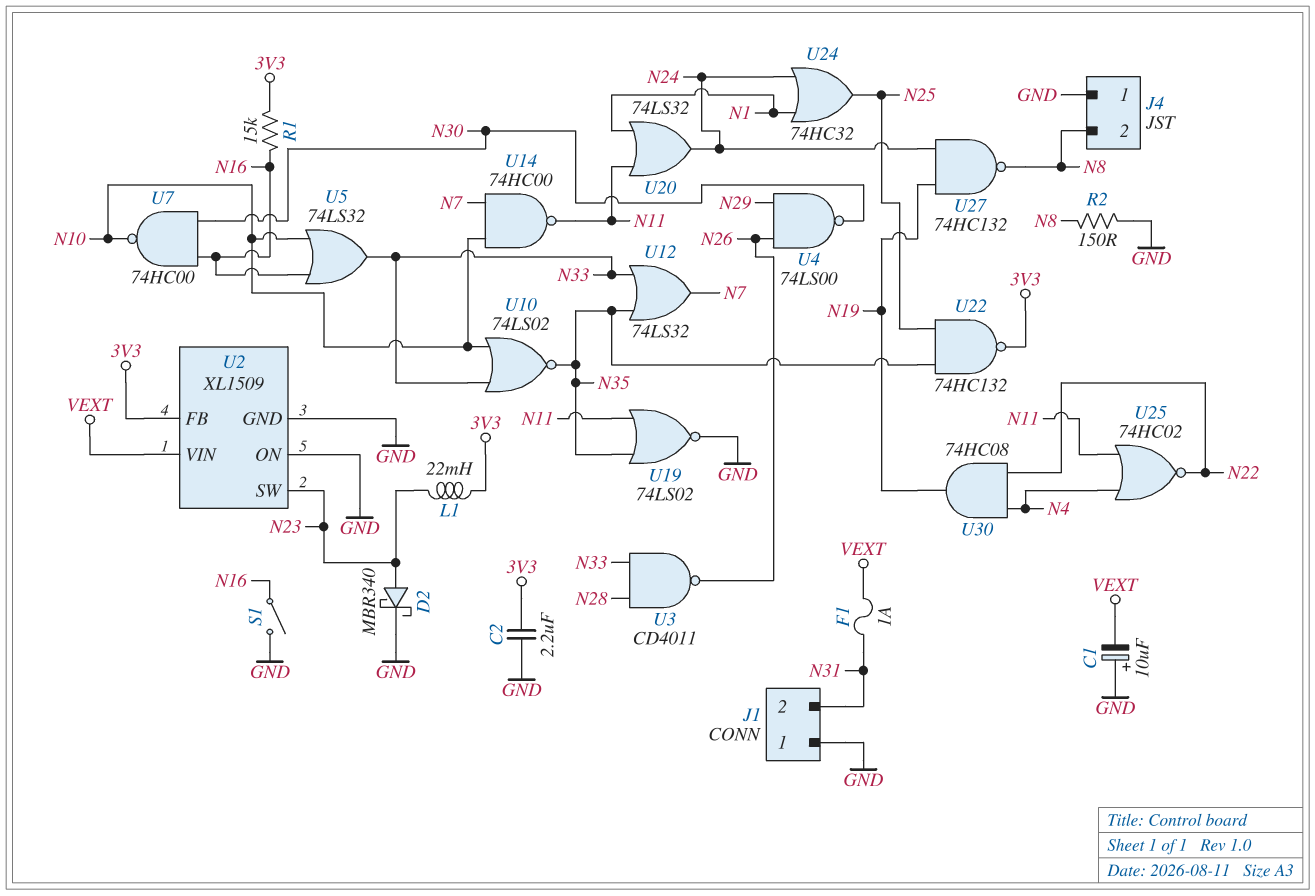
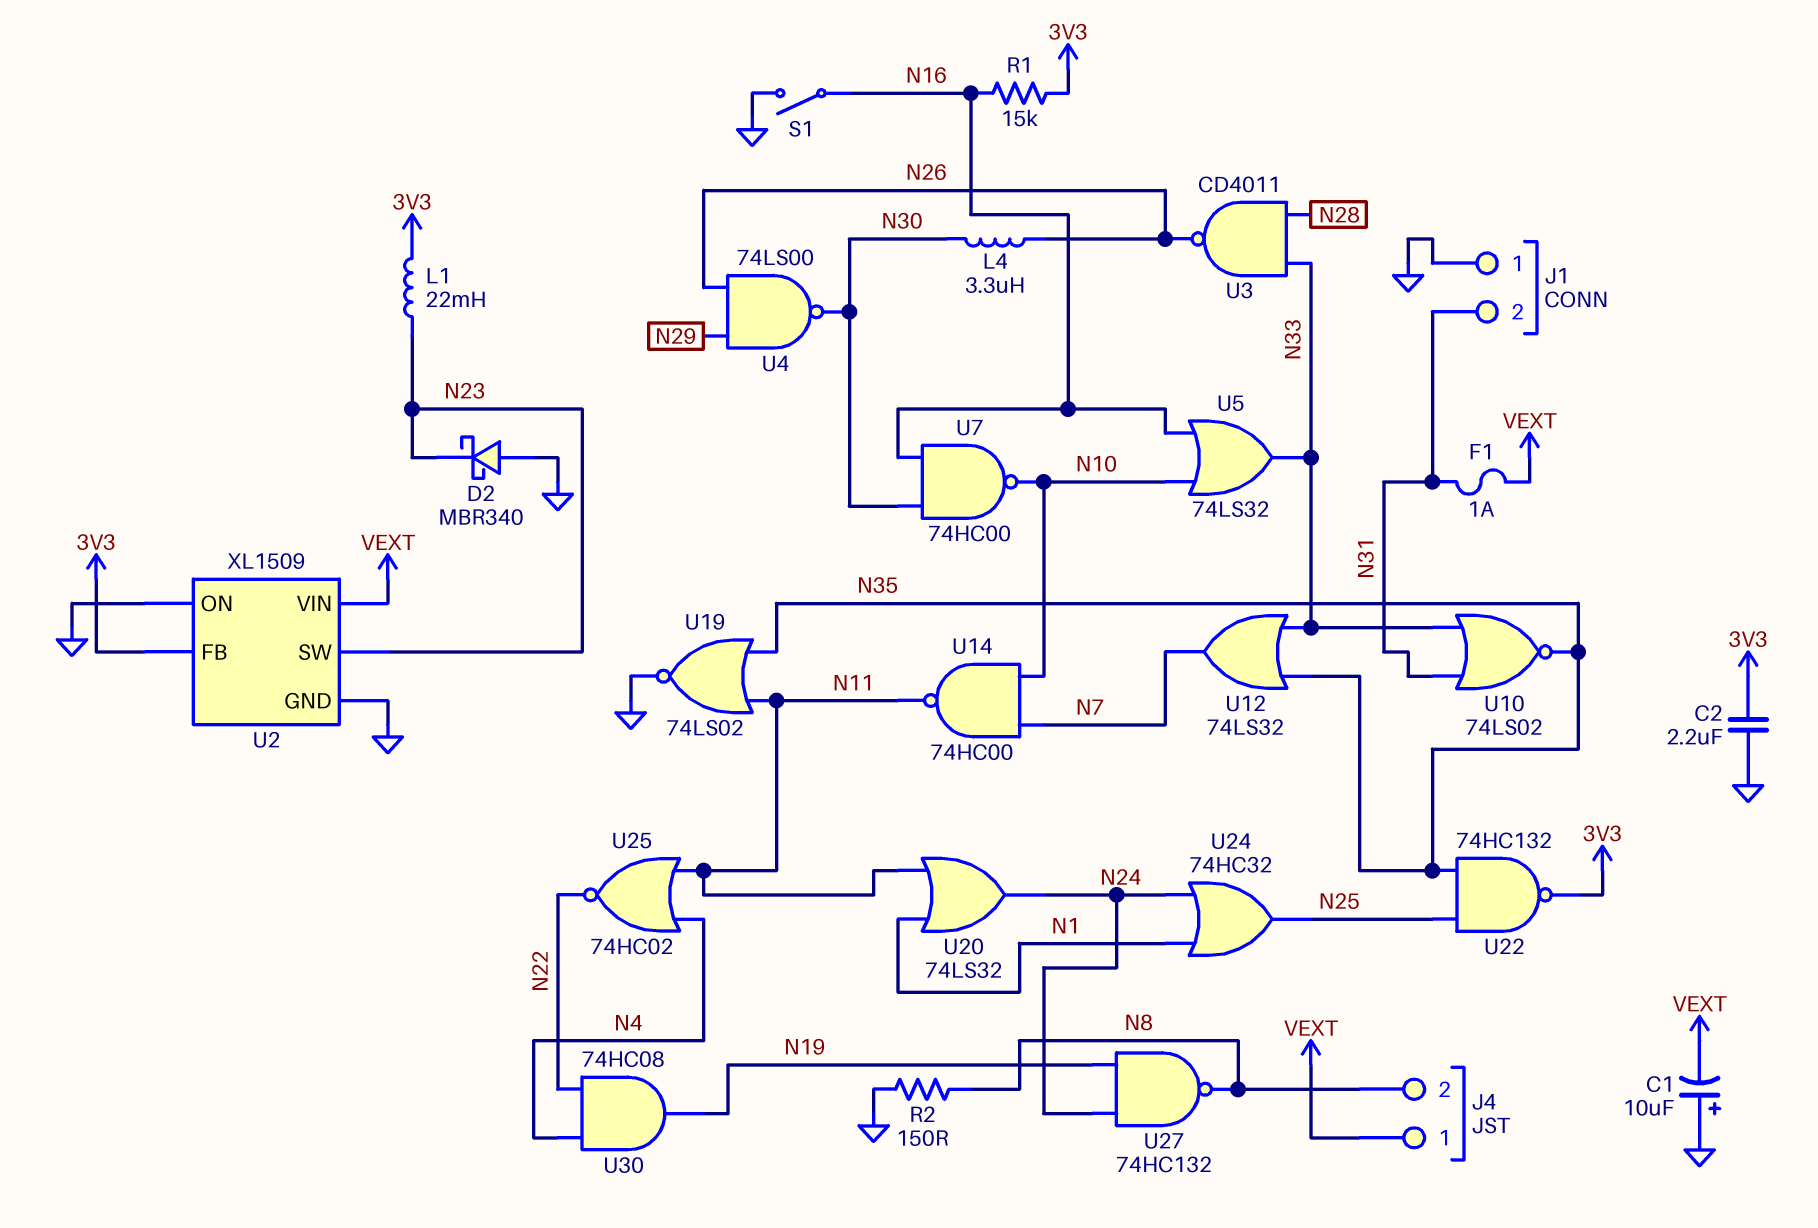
D2: schottky MBR340 (A N23, K GND) -> schottky MBR340 (A GND, K N23)
J4 pin 1: GND -> VEXT
L4: none -> 3.3uH (N26, N30)
U10: NOR 74LS02 (in N10, in N33, out N35) -> NOR 74LS02 (in N31, in N33, out N35)

